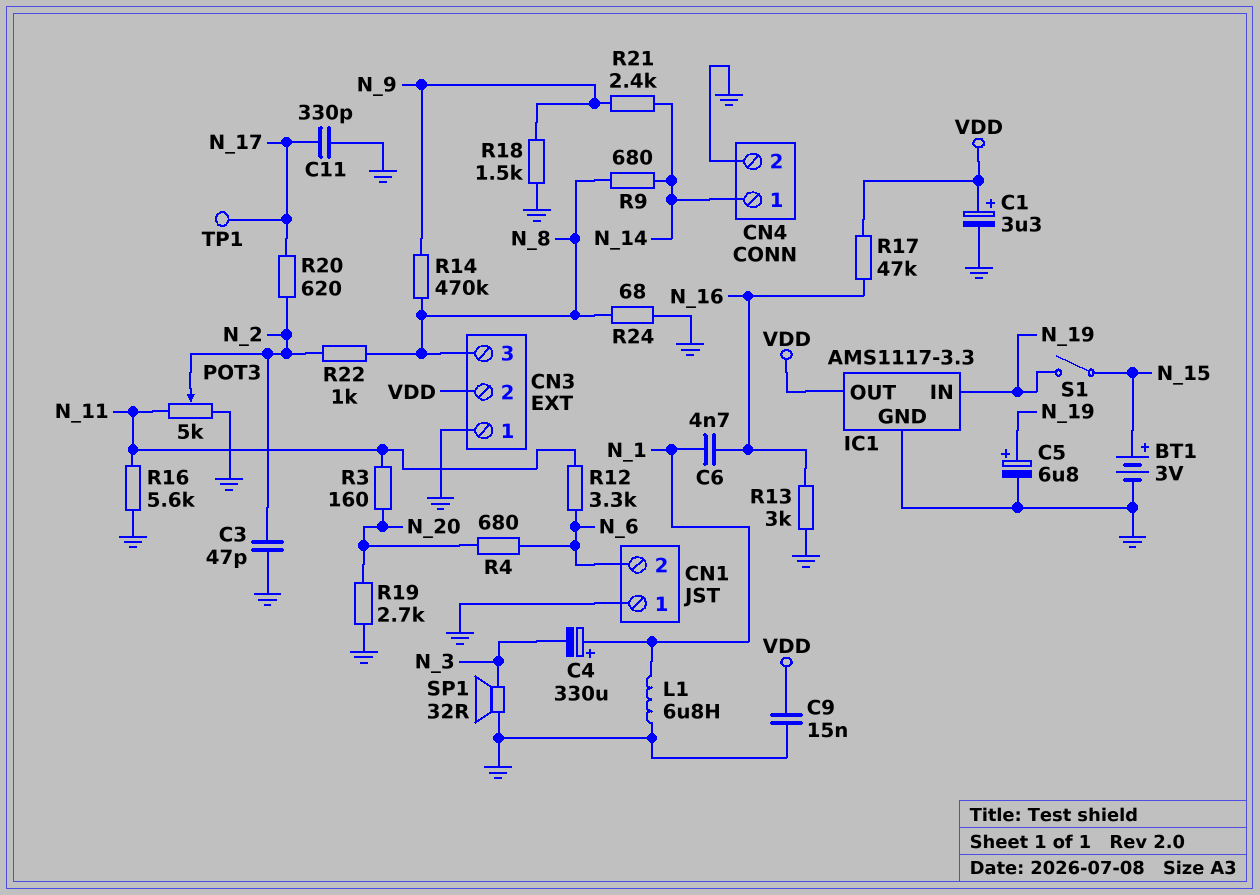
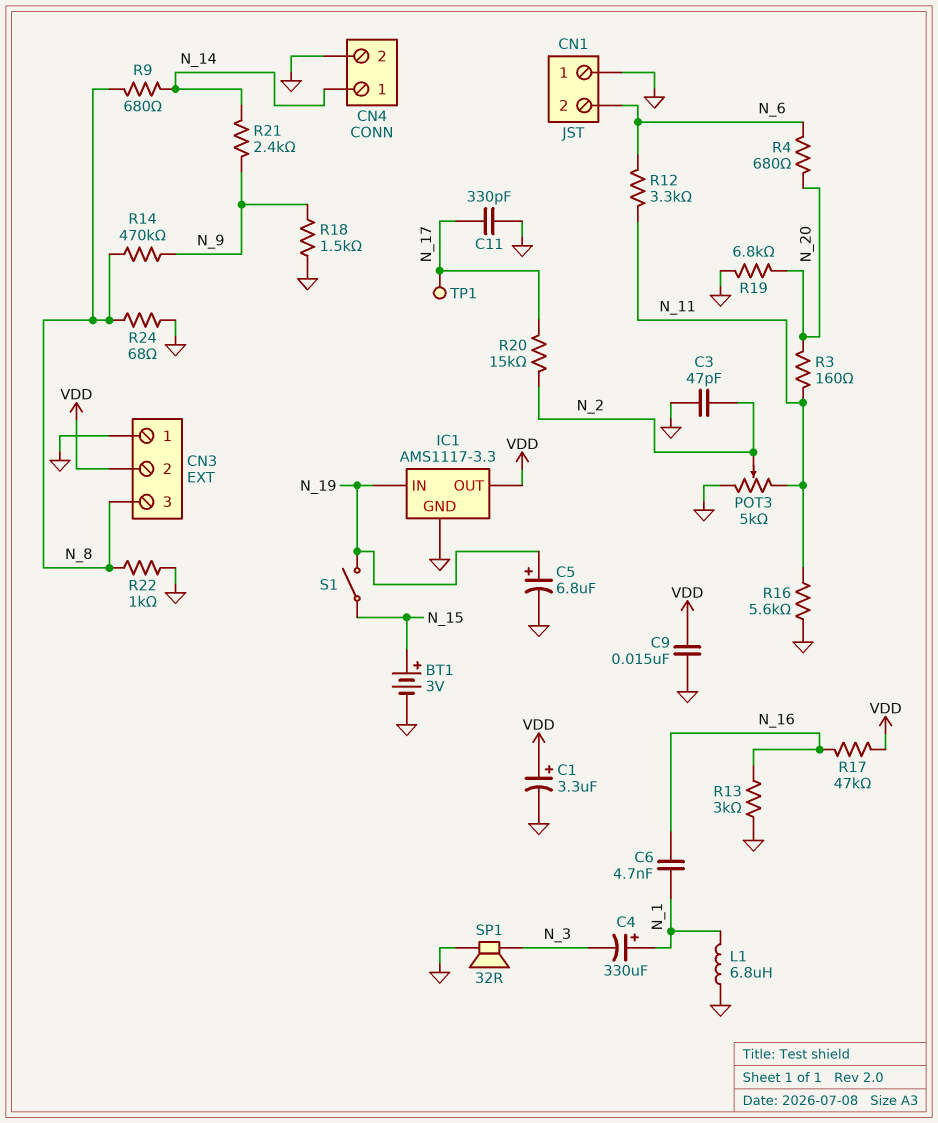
R19: 2.7k (GND, N_20) -> 6.8k (GND, N_20)
R20: 620 (N_2, N_17) -> 15k (N_2, N_17)
R22: 1k (N_2, N_8) -> 1k (GND, N_8)

